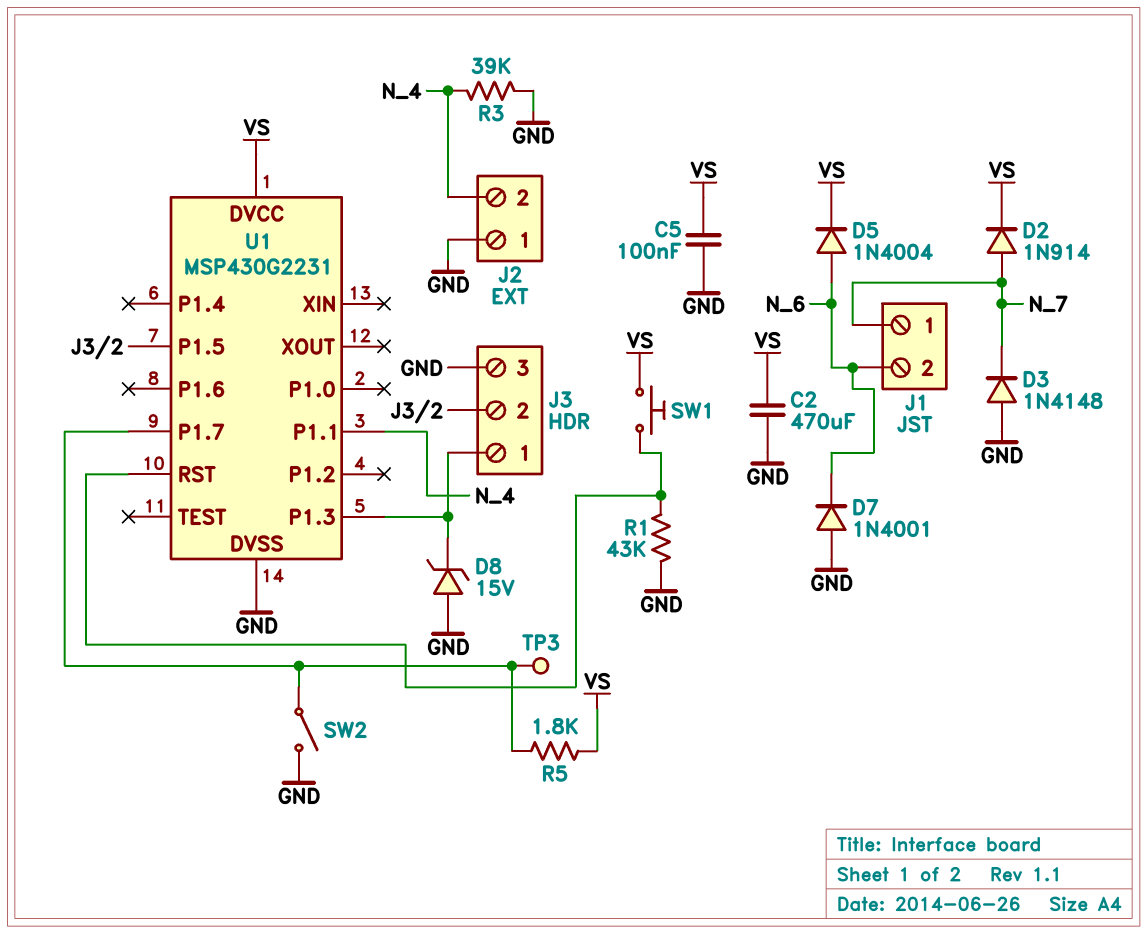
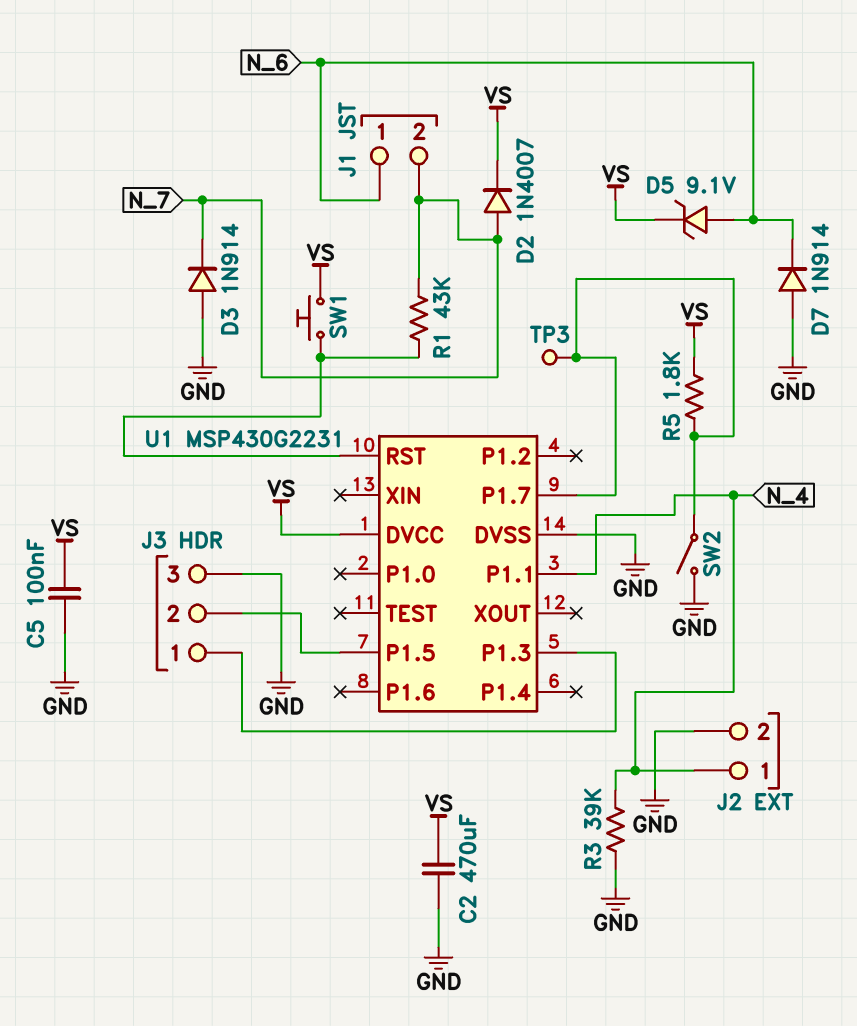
D2: diode 1N914 (A N_7, K VS) -> diode 1N4007 (A N_7, K VS)
D3: diode 1N4148 (A GND, K N_7) -> diode 1N914 (A GND, K N_7)
D5: diode 1N4004 (A N_6, K VS) -> zener 9.1V (A N_6, K VS)
D7: diode 1N4001 (A GND, K N_6) -> diode 1N914 (A GND, K N_6)
D8: zener 15V (A GND, K J3/1) -> none
J1 pin 1: N_7 -> N_6
J1 pin 2: N_6 -> N_7
J2 pin 1: GND -> N_4
J2 pin 2: N_4 -> GND
R1: 43k (GND, U1/RST) -> 43k (N_7, U1/RST)

